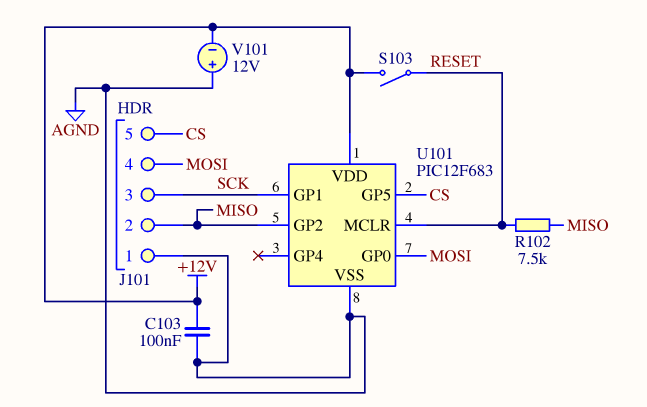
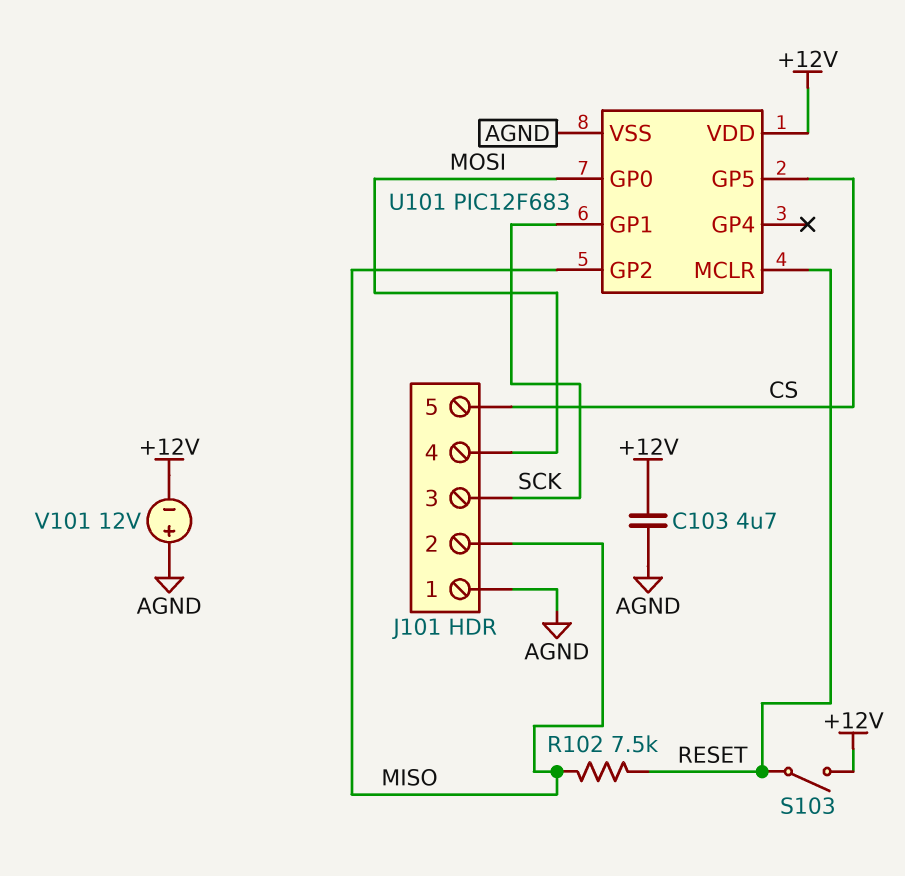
C103: 100nF (+12V, AGND) -> 4.7uF (+12V, AGND)

